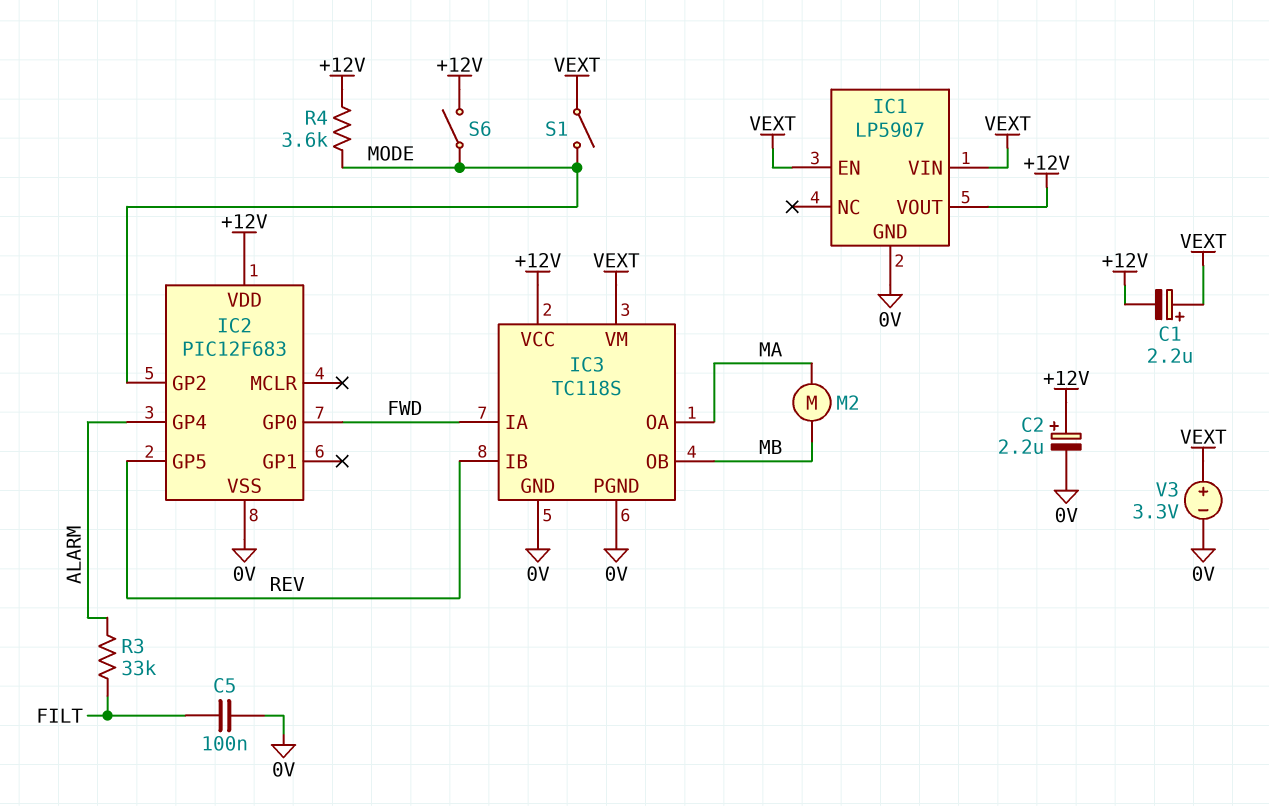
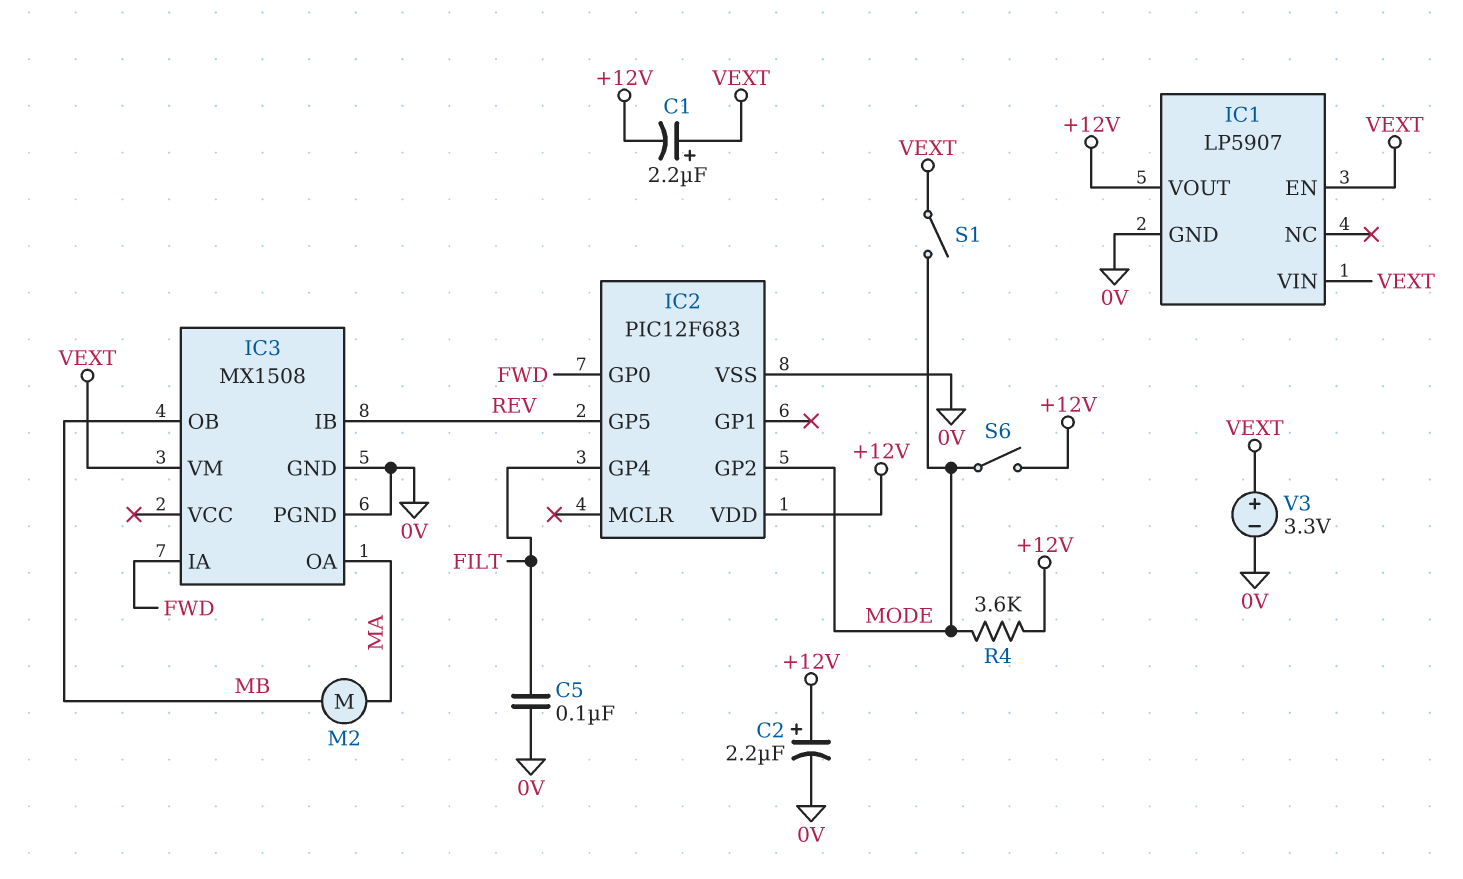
IC2 pin GP4: ALARM -> FILT
IC3: TC118S -> MX1508
IC3 pin VCC: +12V -> none
R3: 33k (ALARM, FILT) -> none

